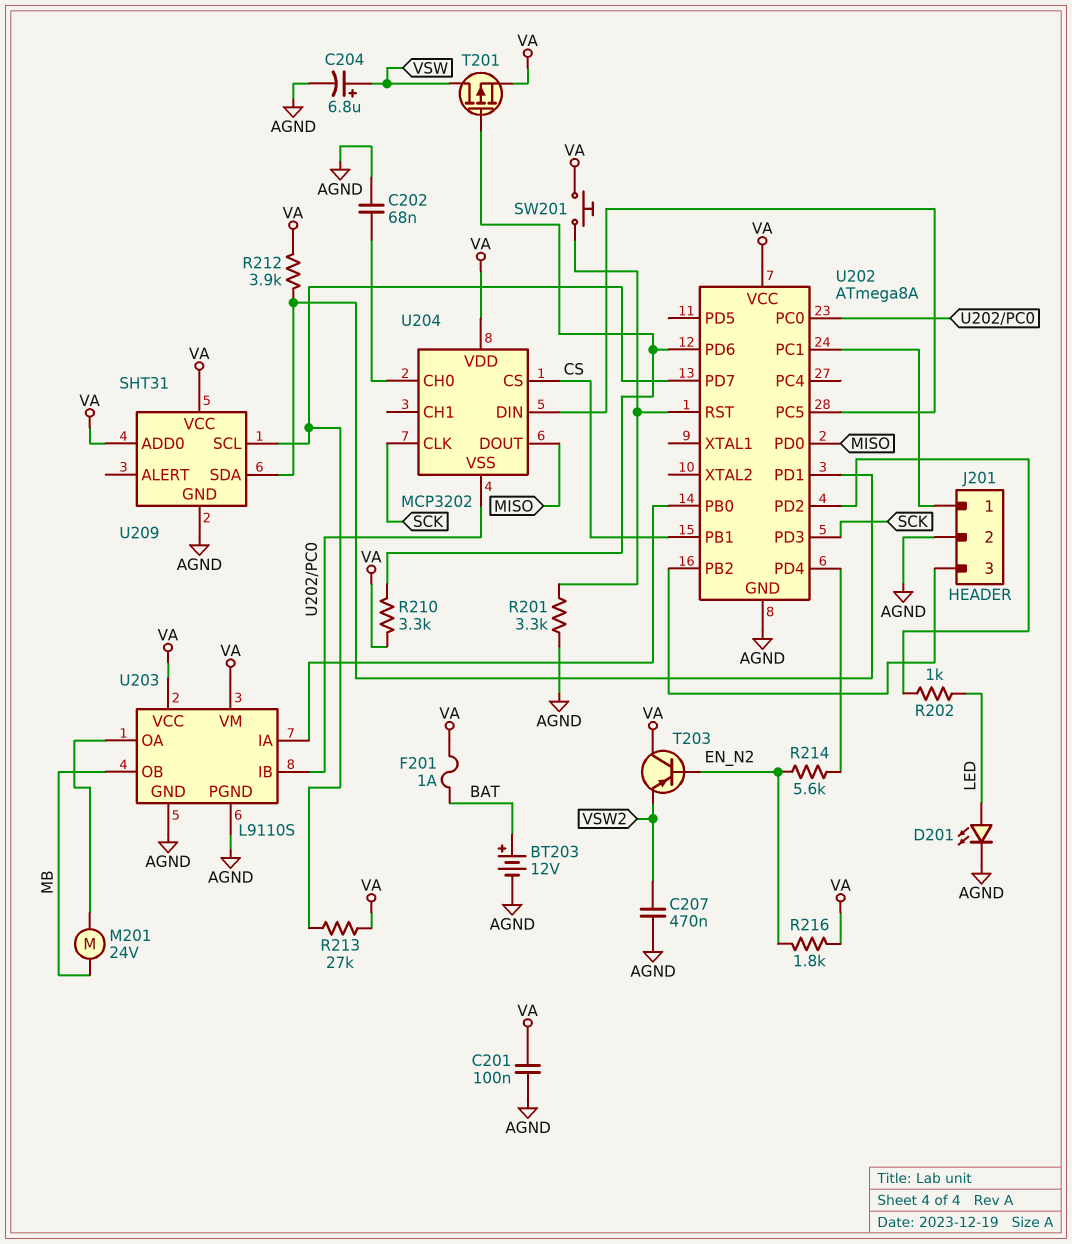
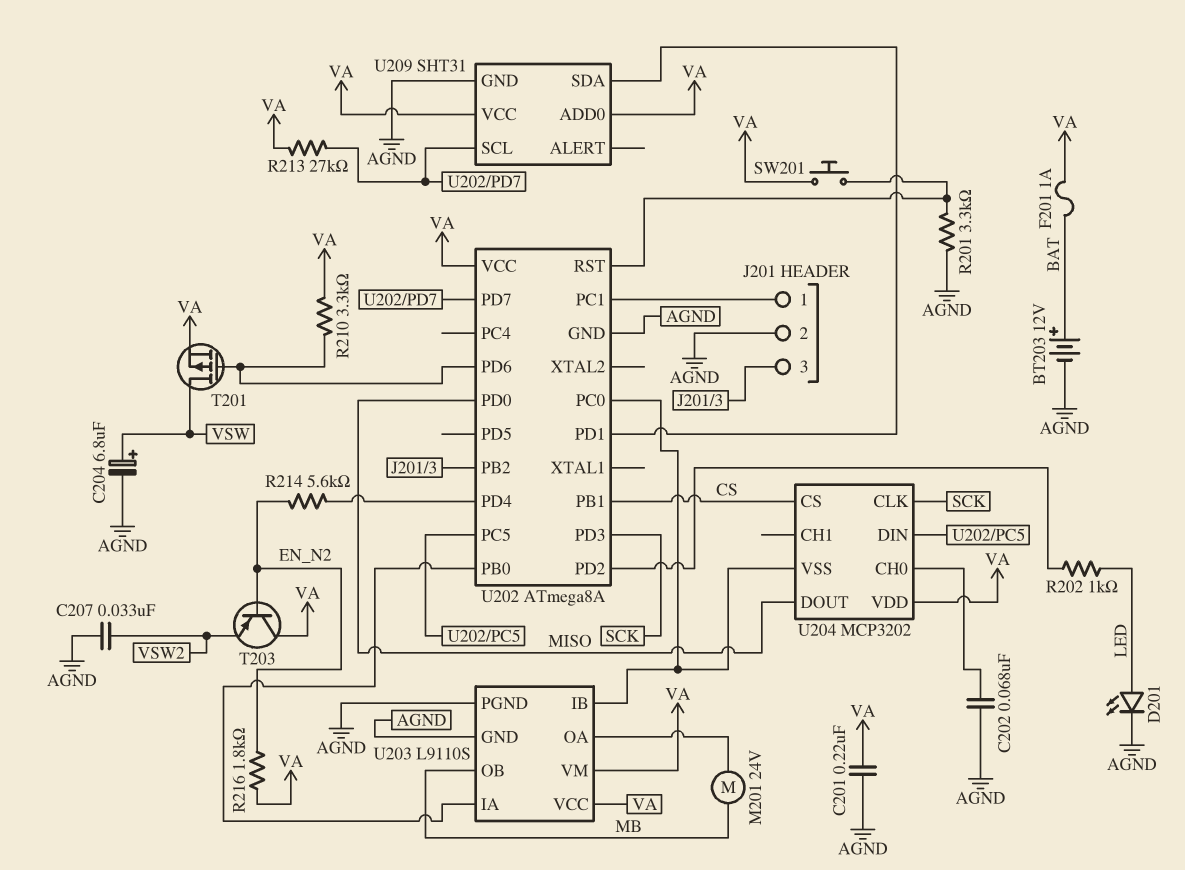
C201: 100nF (AGND, VA) -> 220nF (AGND, VA)
C207: 470nF (AGND, VSW2) -> 33nF (AGND, VSW2)
R212: 3.9k (U202/PD1, VA) -> none

